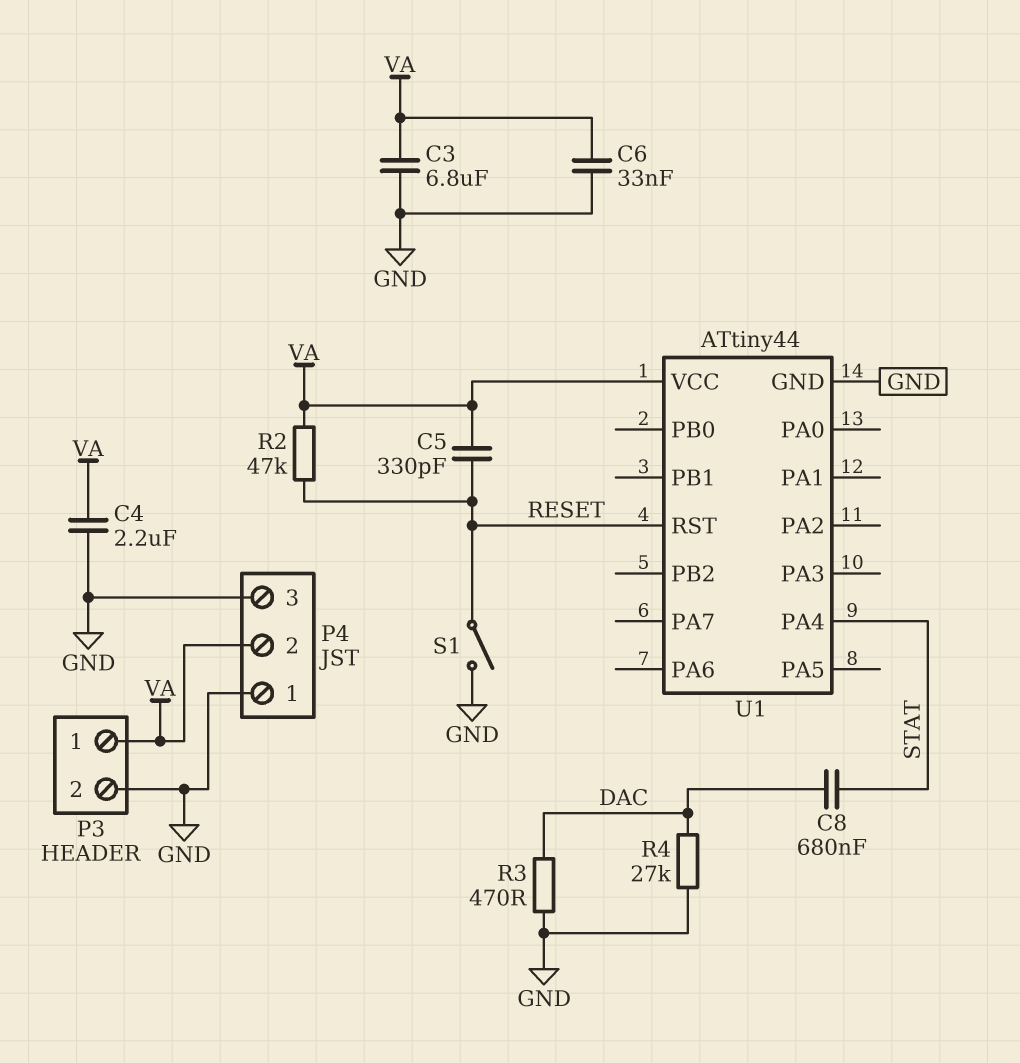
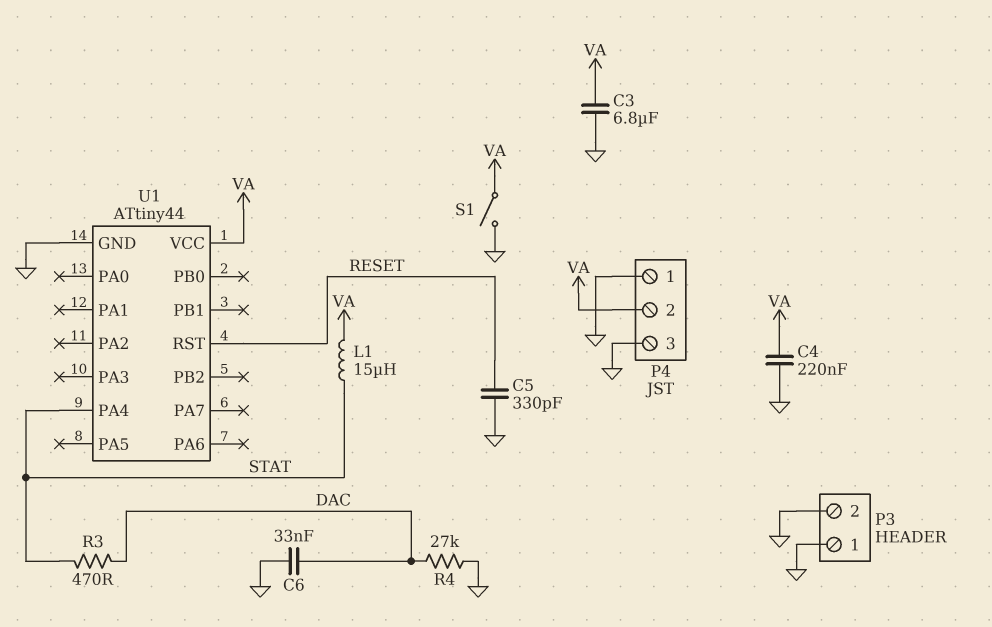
C4: 2.2uF (GND, VA) -> 220nF (GND, VA)
C5: 330pF (RESET, VA) -> 330pF (GND, RESET)
C6: 33nF (GND, VA) -> 33nF (DAC, GND)
C8: 680nF (DAC, STAT) -> none
L1: none -> 15uH (STAT, VA)
P3 pin 1: VA -> GND
R2: 47k (RESET, VA) -> none
R3: 470 (DAC, GND) -> 470 (DAC, STAT)
S1: switch (GND, RESET) -> switch (GND, VA)

